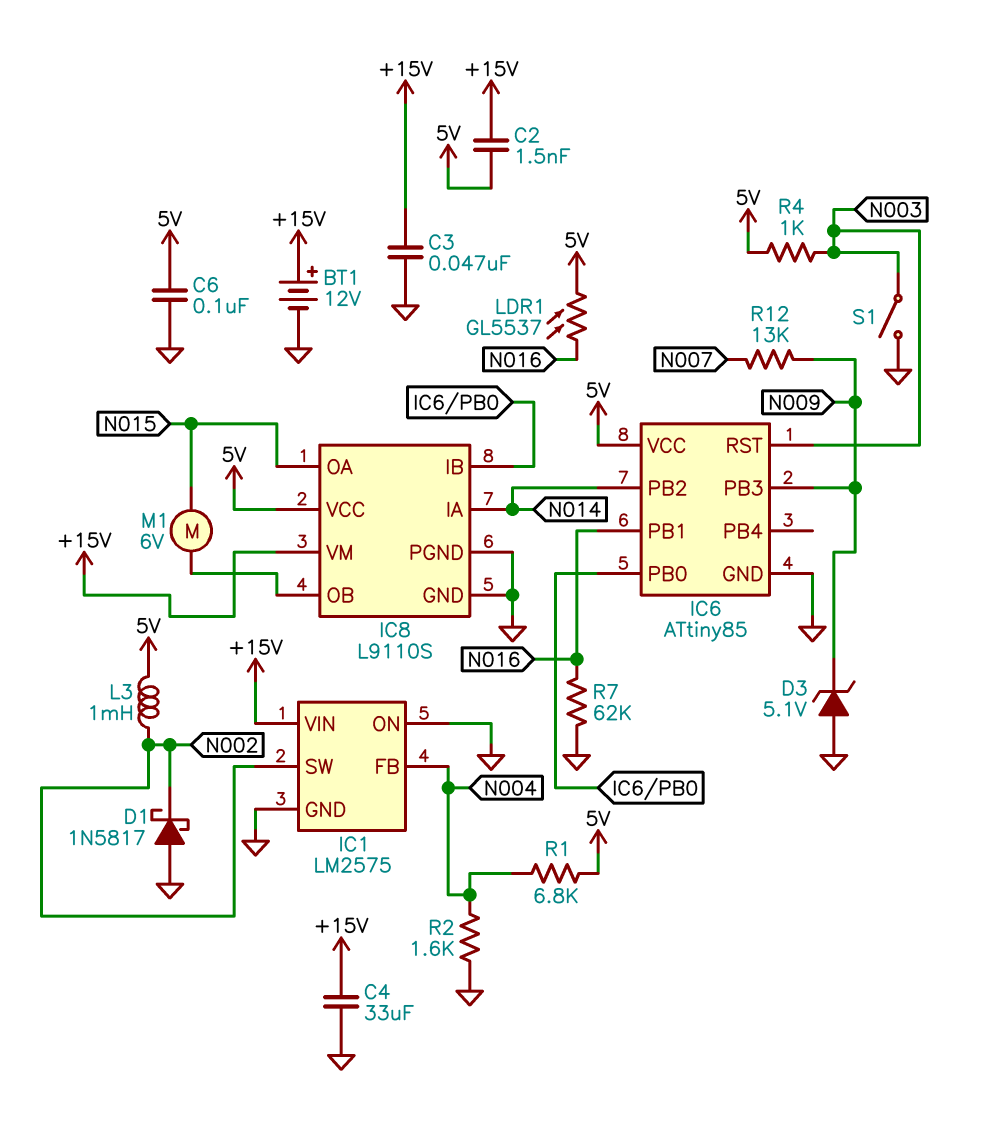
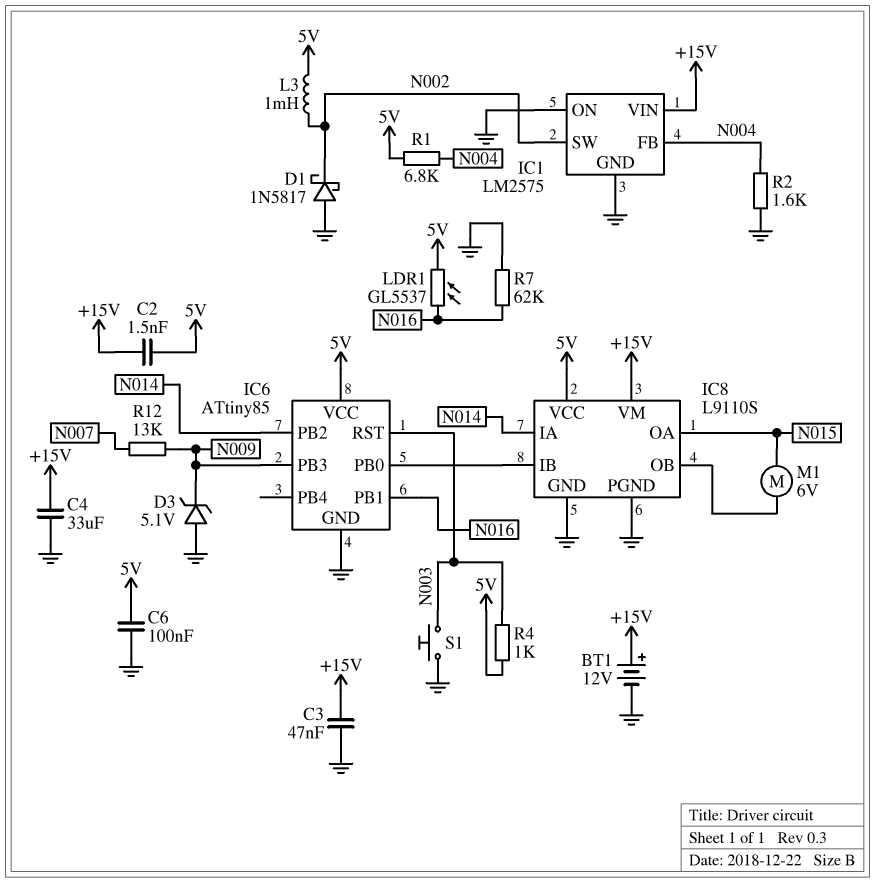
S1: switch (GND, N003) -> button (GND, N003)

